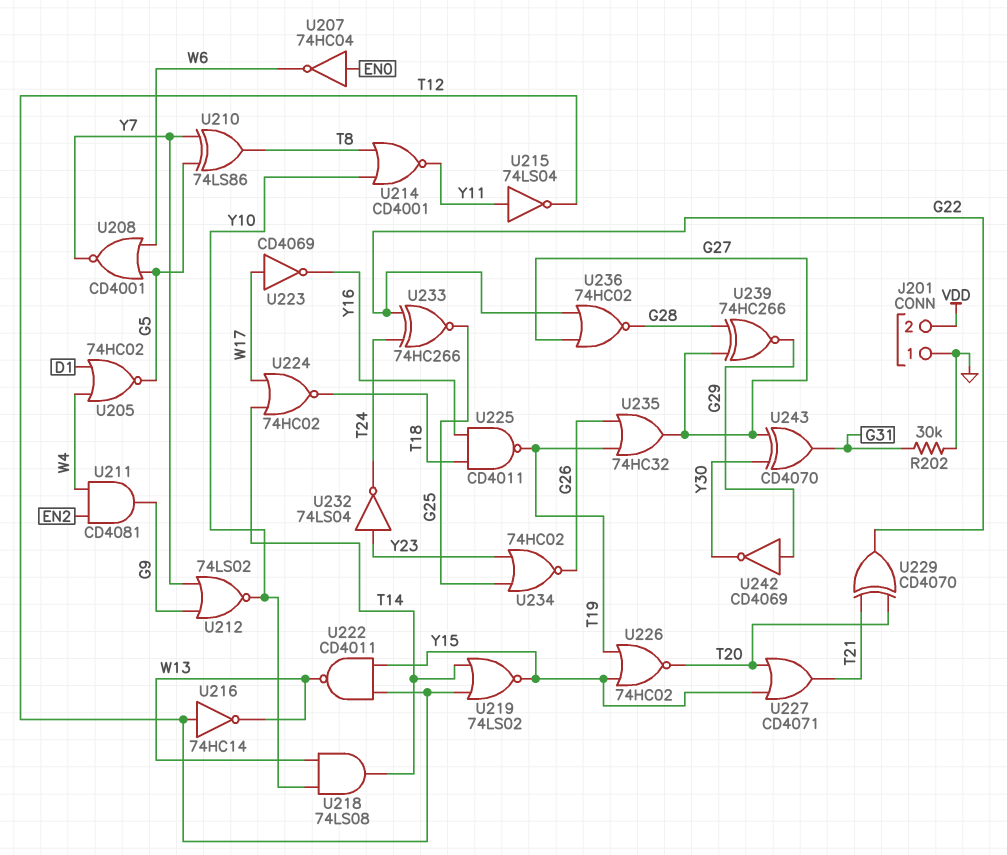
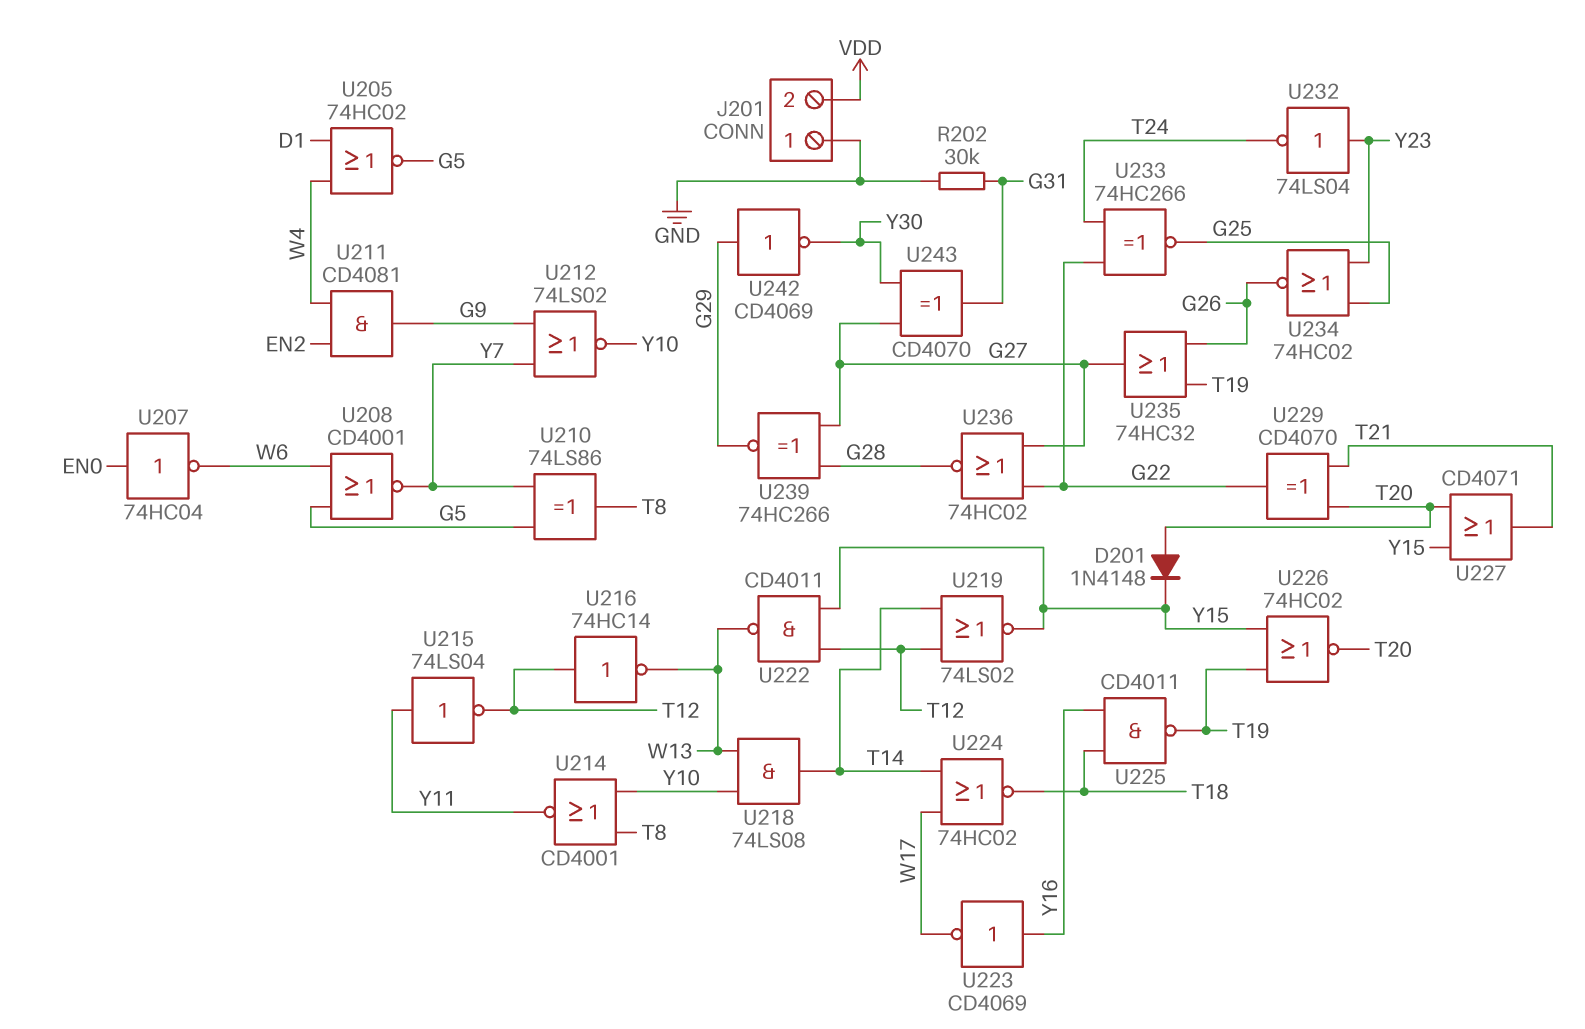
D201: none -> diode 1N4148 (A T20, K Y15)
U223: NOT CD4069 (in W17, out Y16) -> NOT CD4069 (in Y16, out W17)

